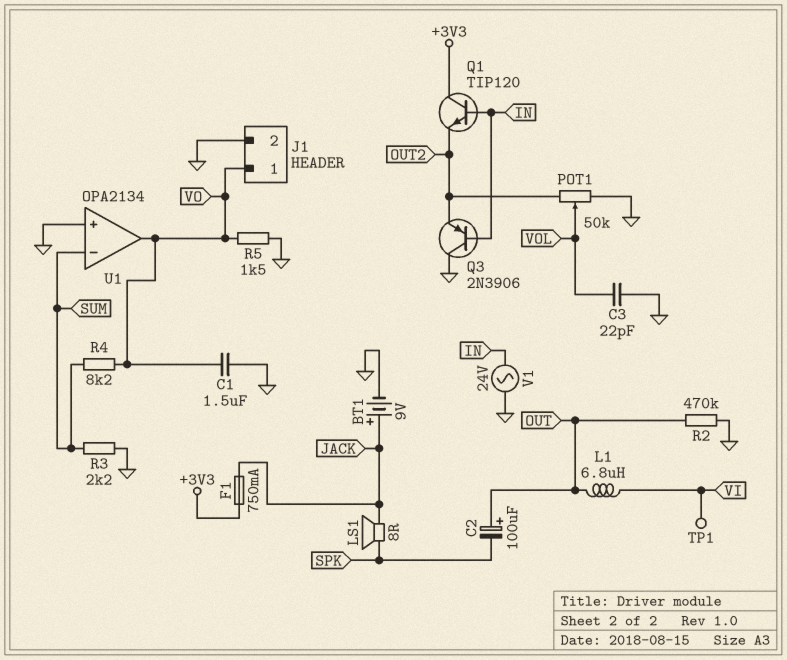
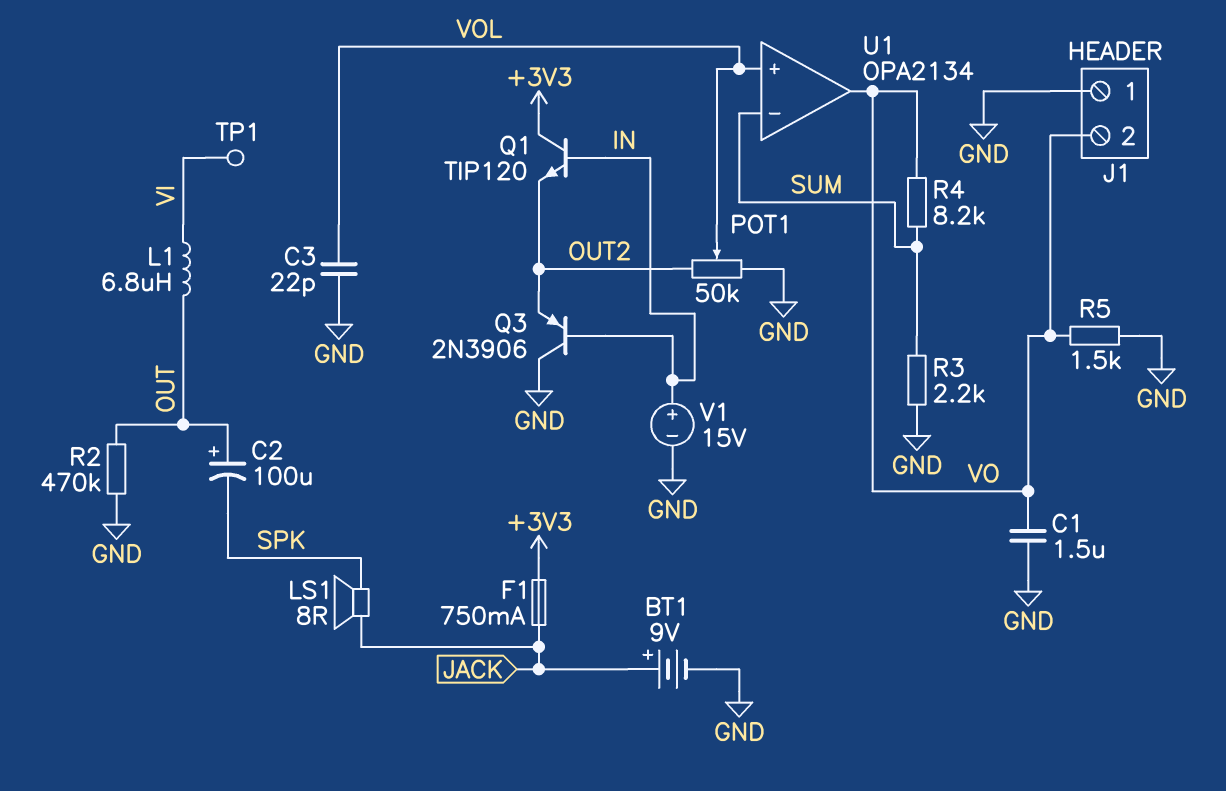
J1 pin 1: VO -> GND
J1 pin 2: GND -> VO
U1 pin in+: GND -> VOL
V1: AC 24V (GND, IN) -> 15V (plus IN, minus GND)

